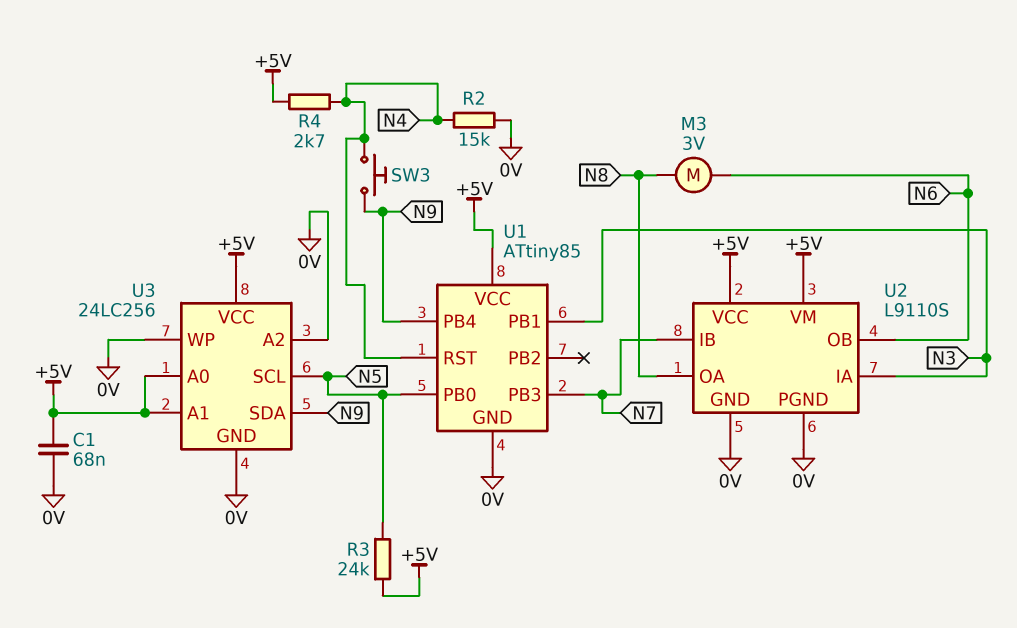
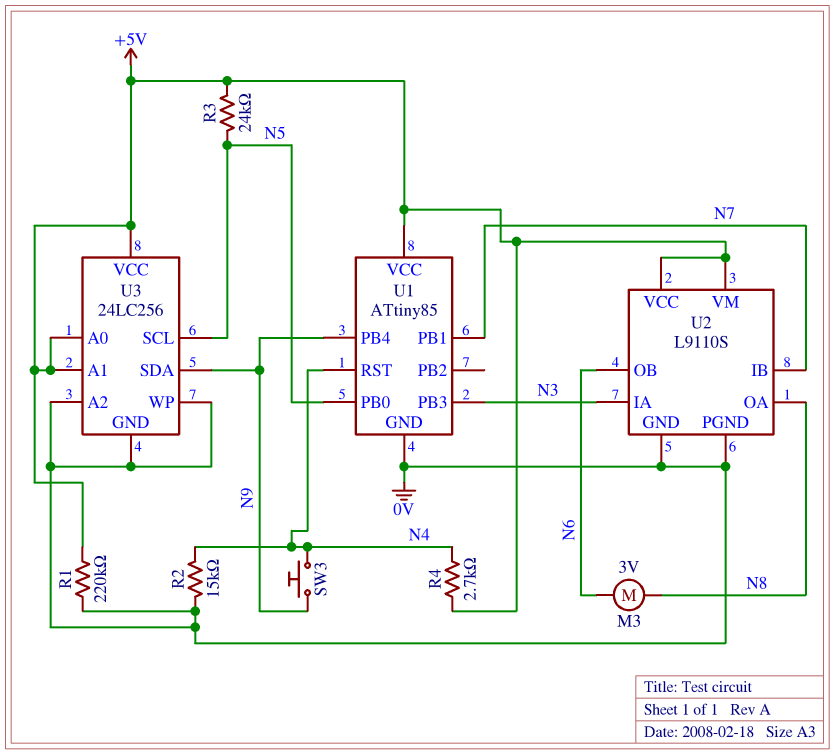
C1: 68nF (+5V, 0V) -> none
R1: none -> 220k (+5V, 0V)
U1 pin PB1: N3 -> N7
U1 pin PB3: N7 -> N3

